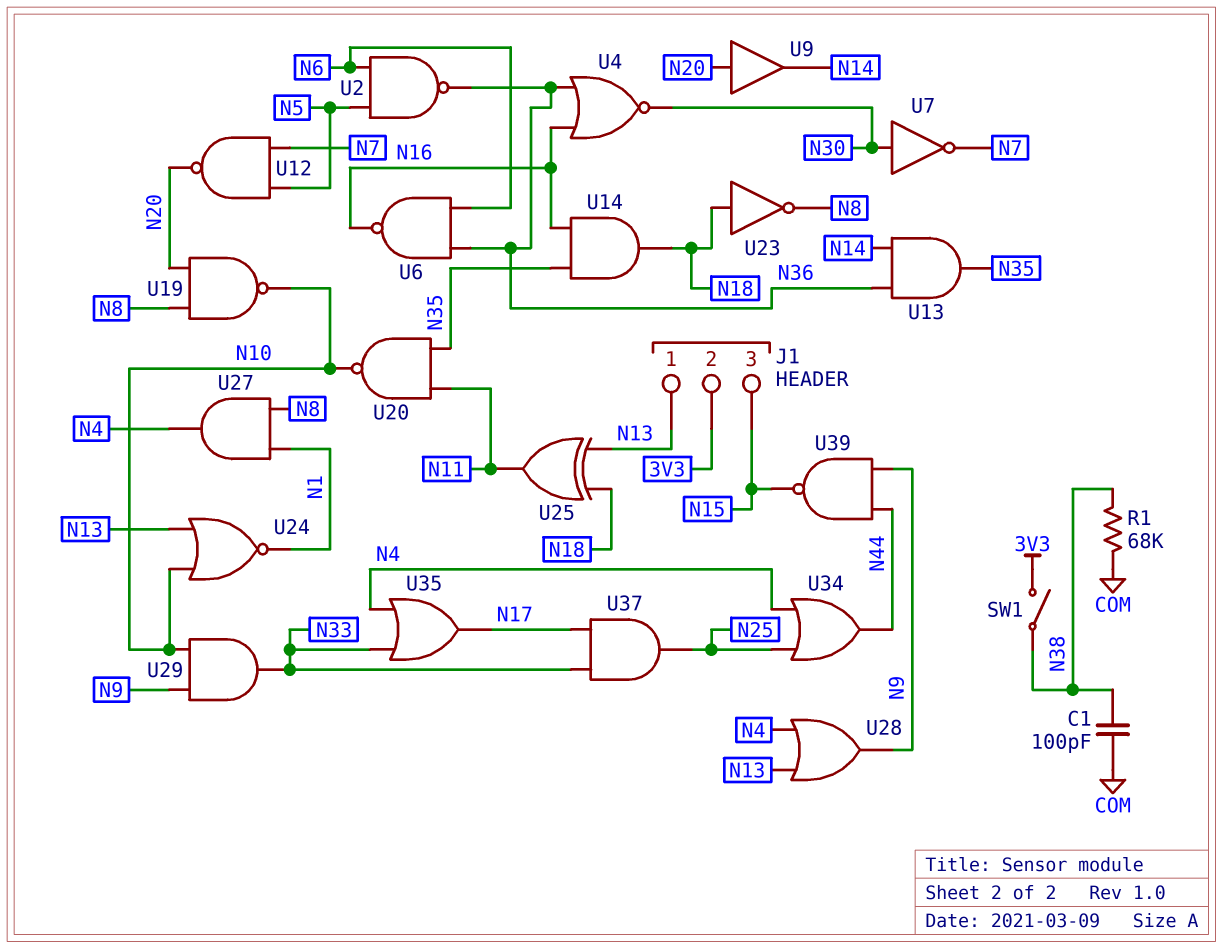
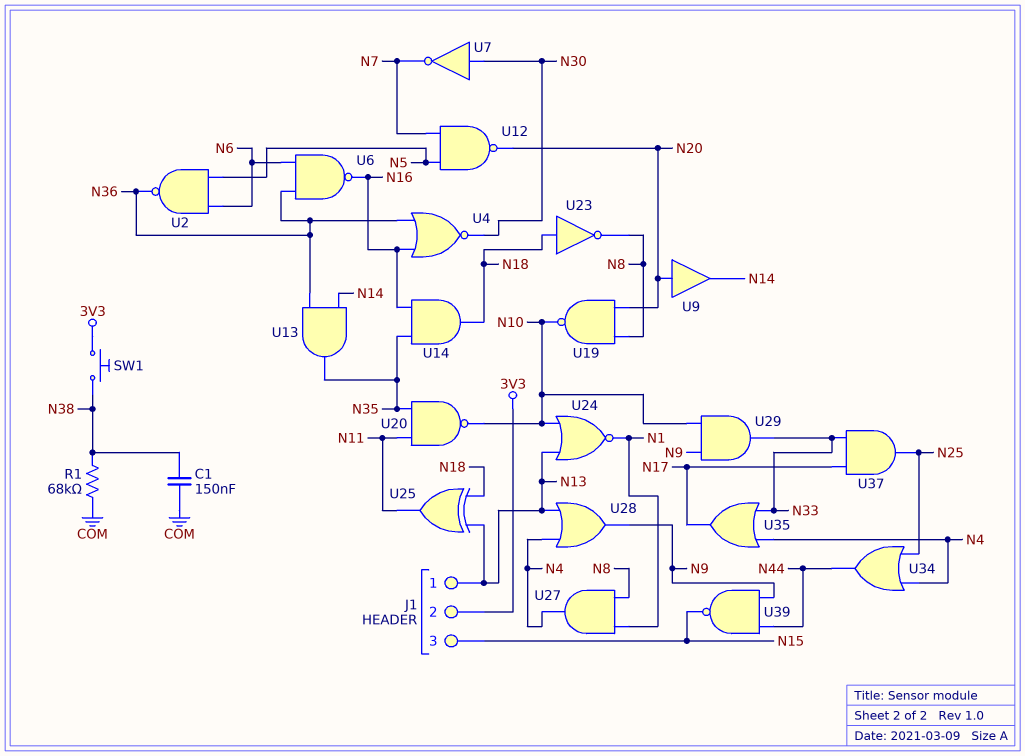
C1: 100pF (COM, N38) -> 150nF (COM, N38)
SW1: switch (3V3, N38) -> button (3V3, N38)

